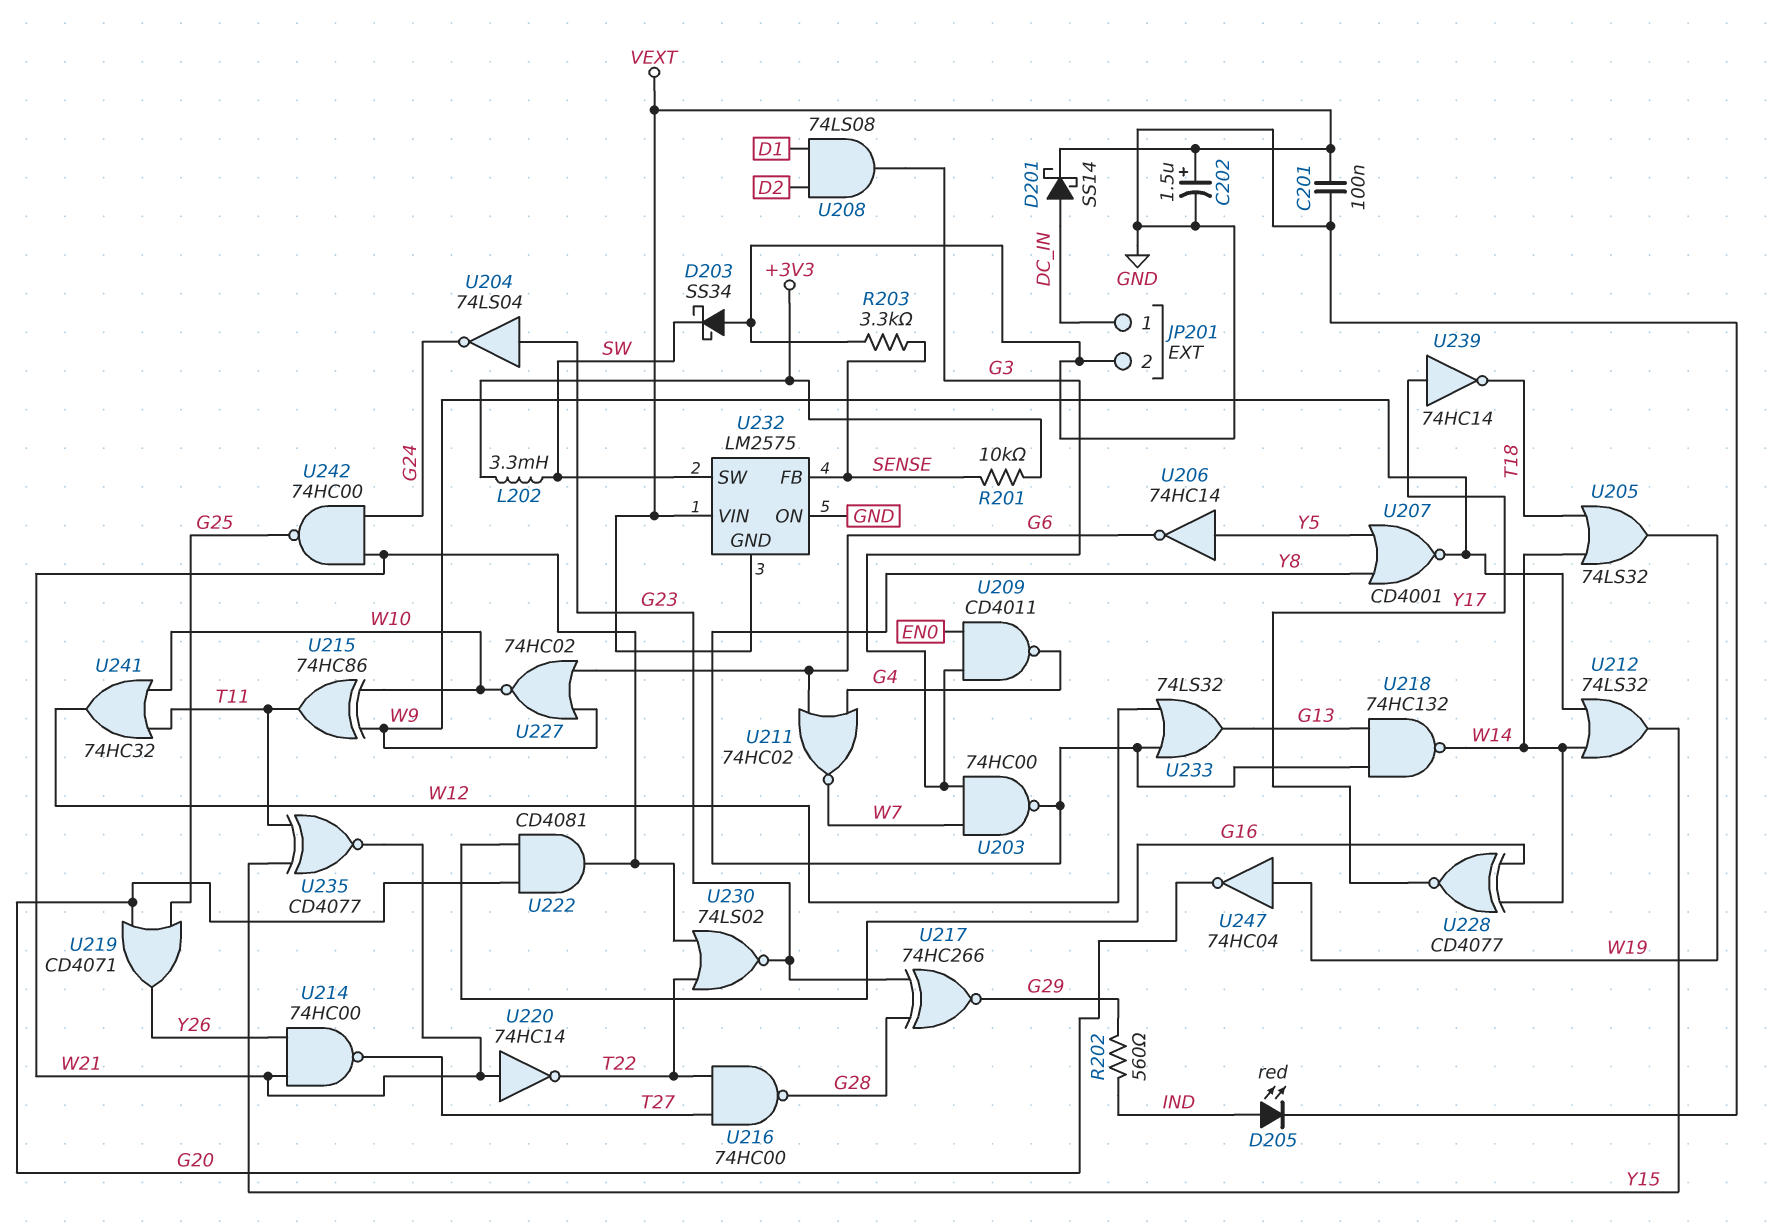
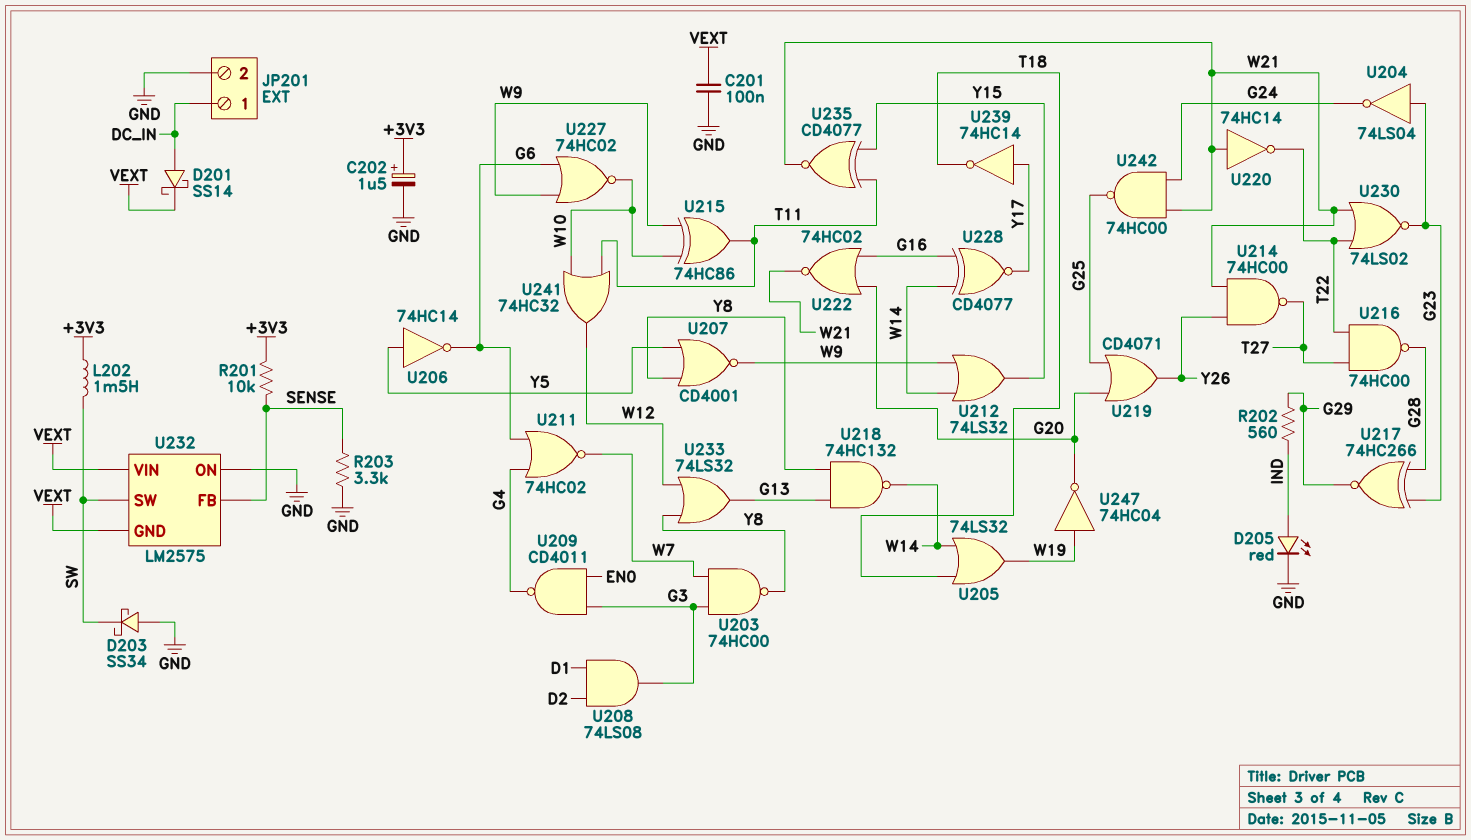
C202: 1.5uF (plus VEXT, minus GND) -> 1.5uF (plus +3V3, minus GND)
L202: 3.3mH (+3V3, SW) -> 1.5mH (+3V3, SW)
U222: AND CD4081 (in G16, in G20, out W21) -> NOR 74HC02 (in G16, in G20, out W21)

